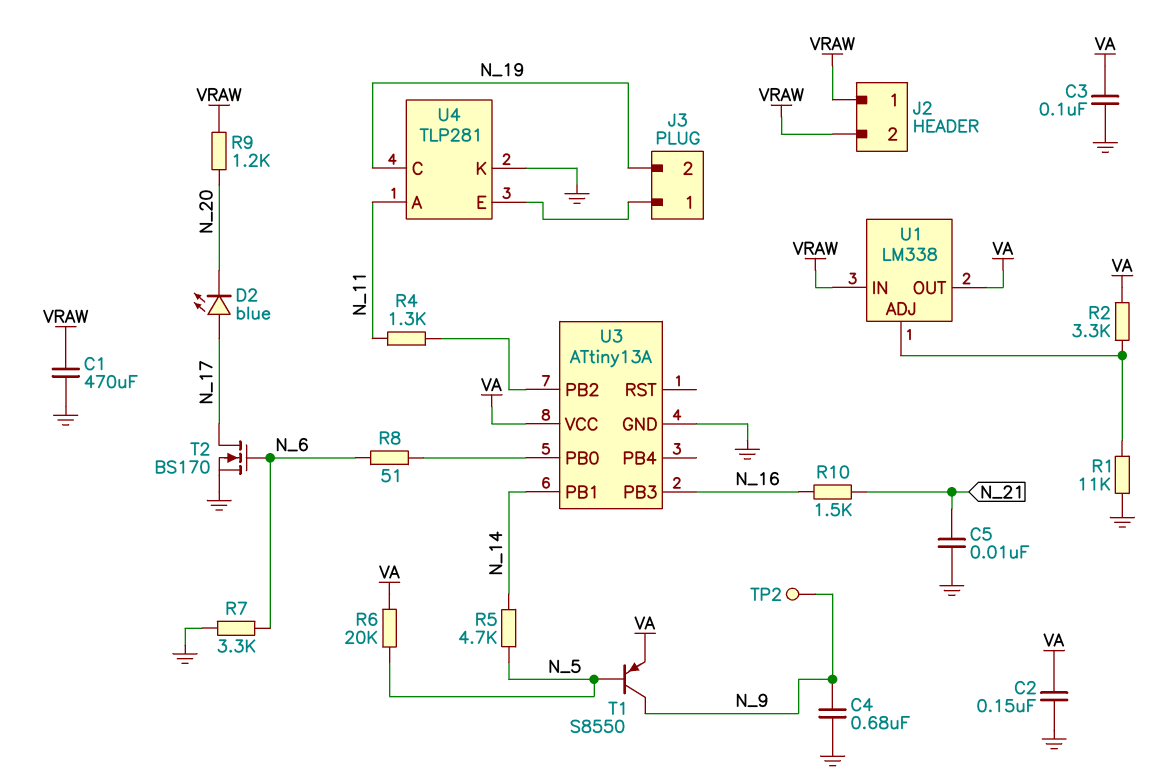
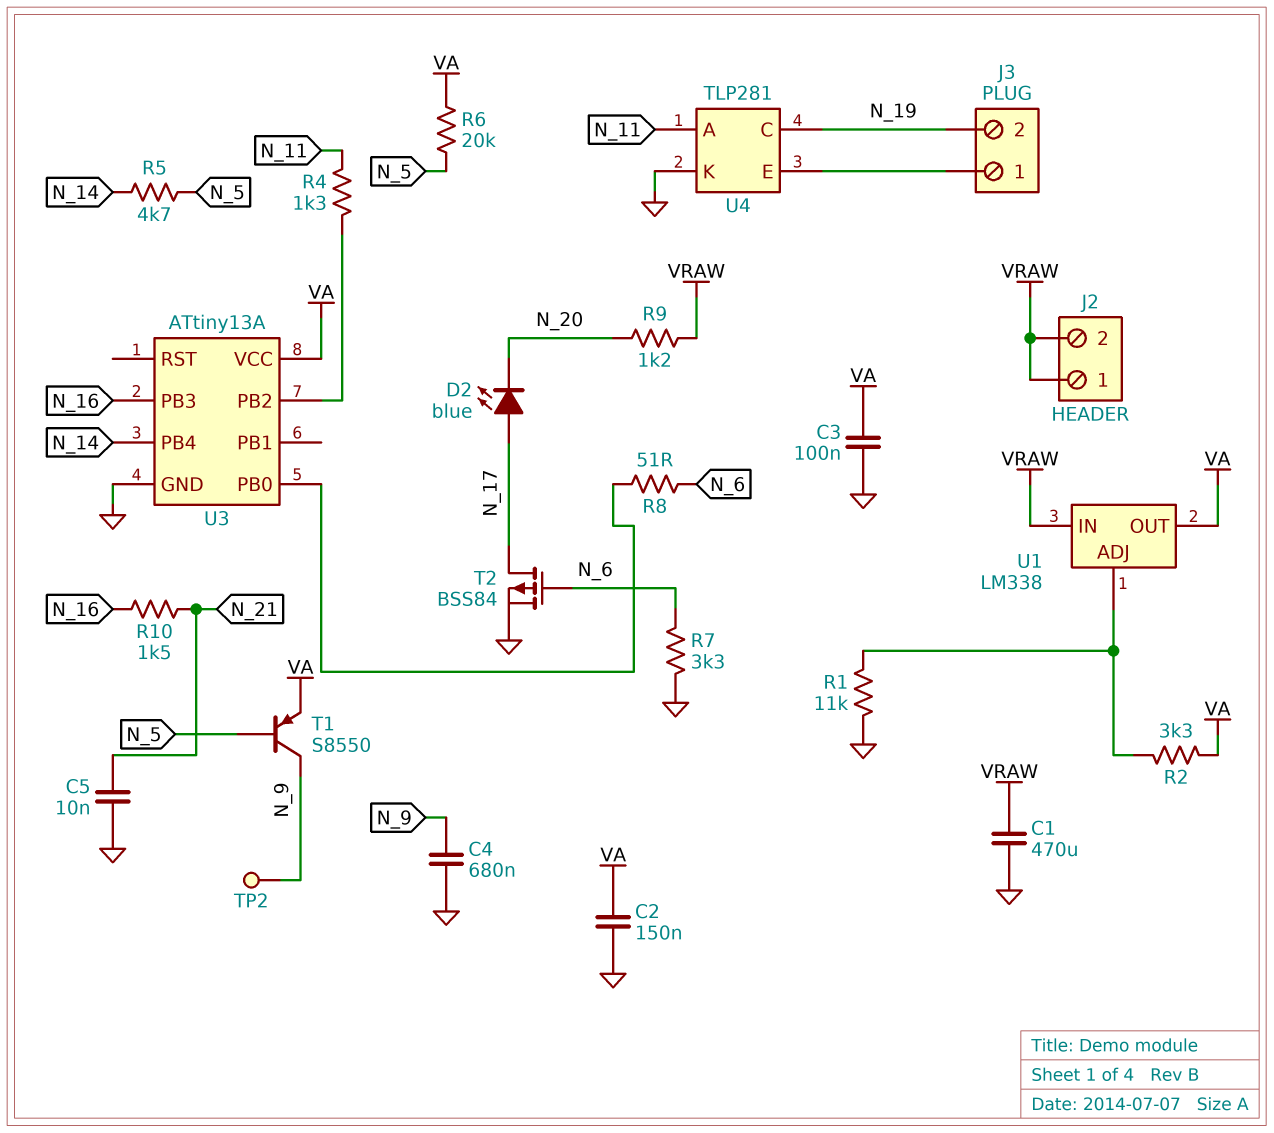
T2: NMOS BS170 (G N_6, D N_17, S GND) -> PMOS BSS84 (G N_6, D N_17, S GND)
U3 pin PB1: N_14 -> none
U3 pin PB4: none -> N_14

